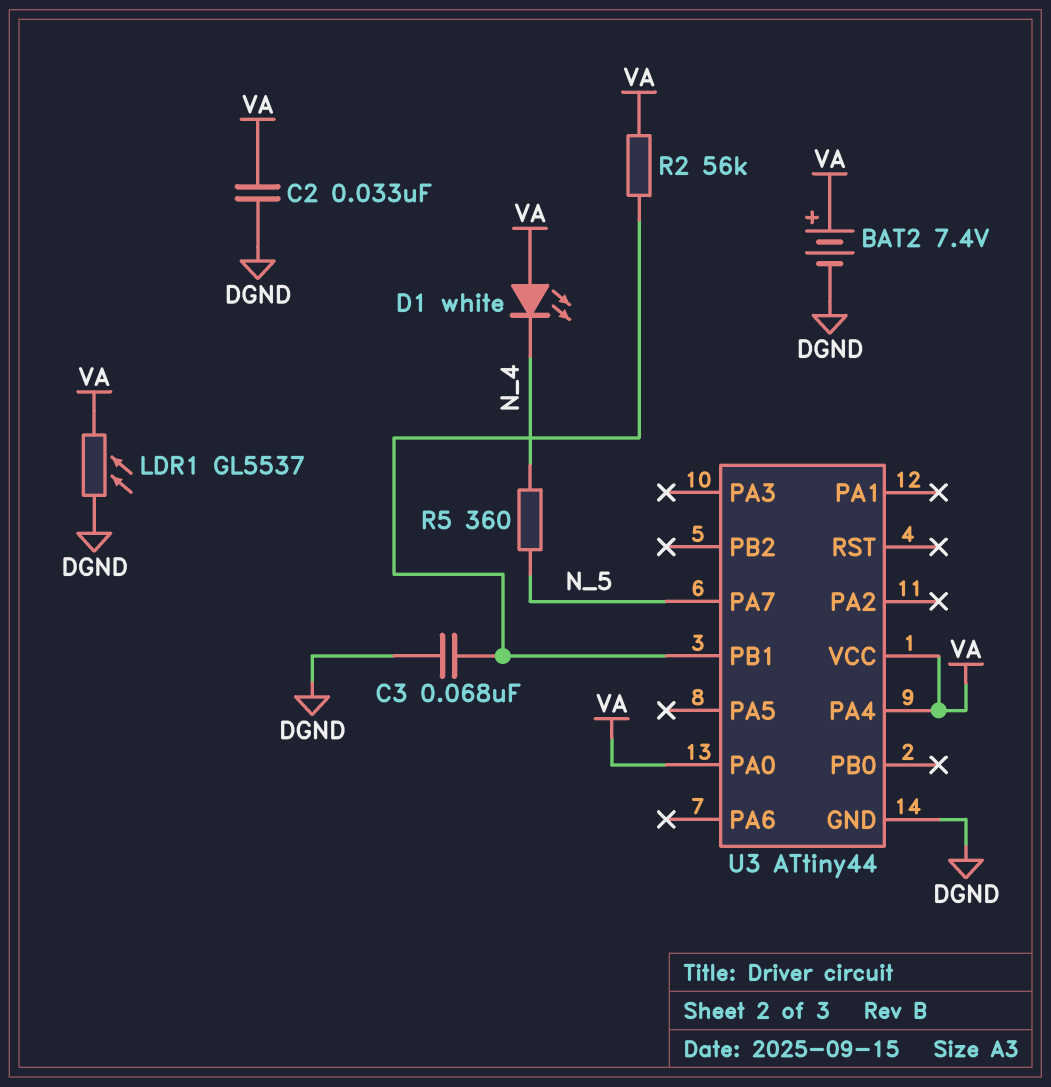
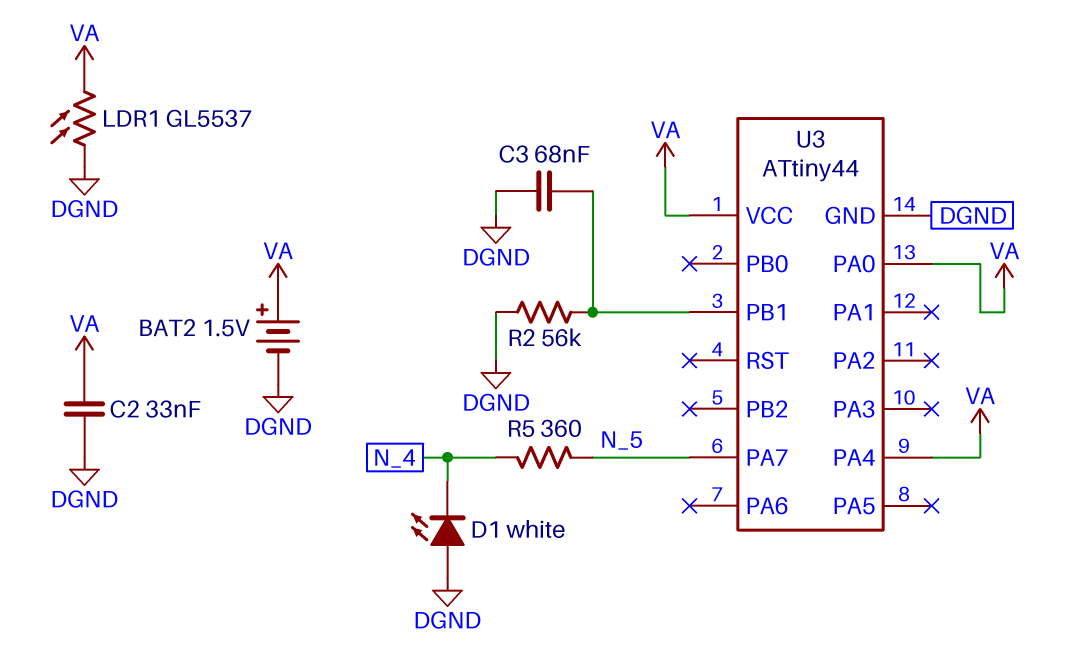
BAT2: 7.4V (plus VA, minus DGND) -> 1.5V (plus VA, minus DGND)
D1: LED white (A VA, K N_4) -> LED white (A DGND, K N_4)
R2: 56k (U3/PB1, VA) -> 56k (DGND, U3/PB1)

